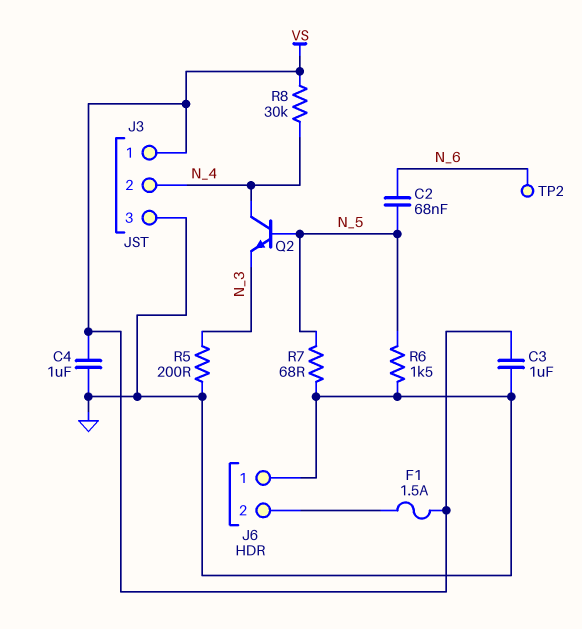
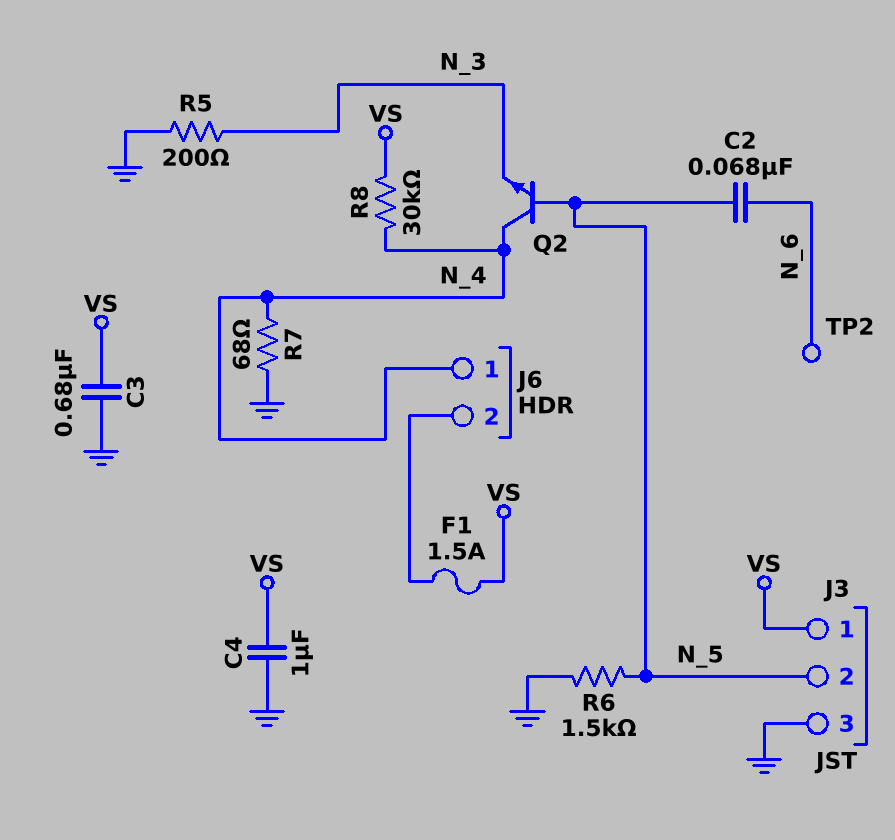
C3: 1uF (GND, VS) -> 680nF (GND, VS)
J3 pin 2: N_4 -> N_5
J6 pin 1: GND -> N_4
R7: 68 (GND, N_5) -> 68 (GND, N_4)

